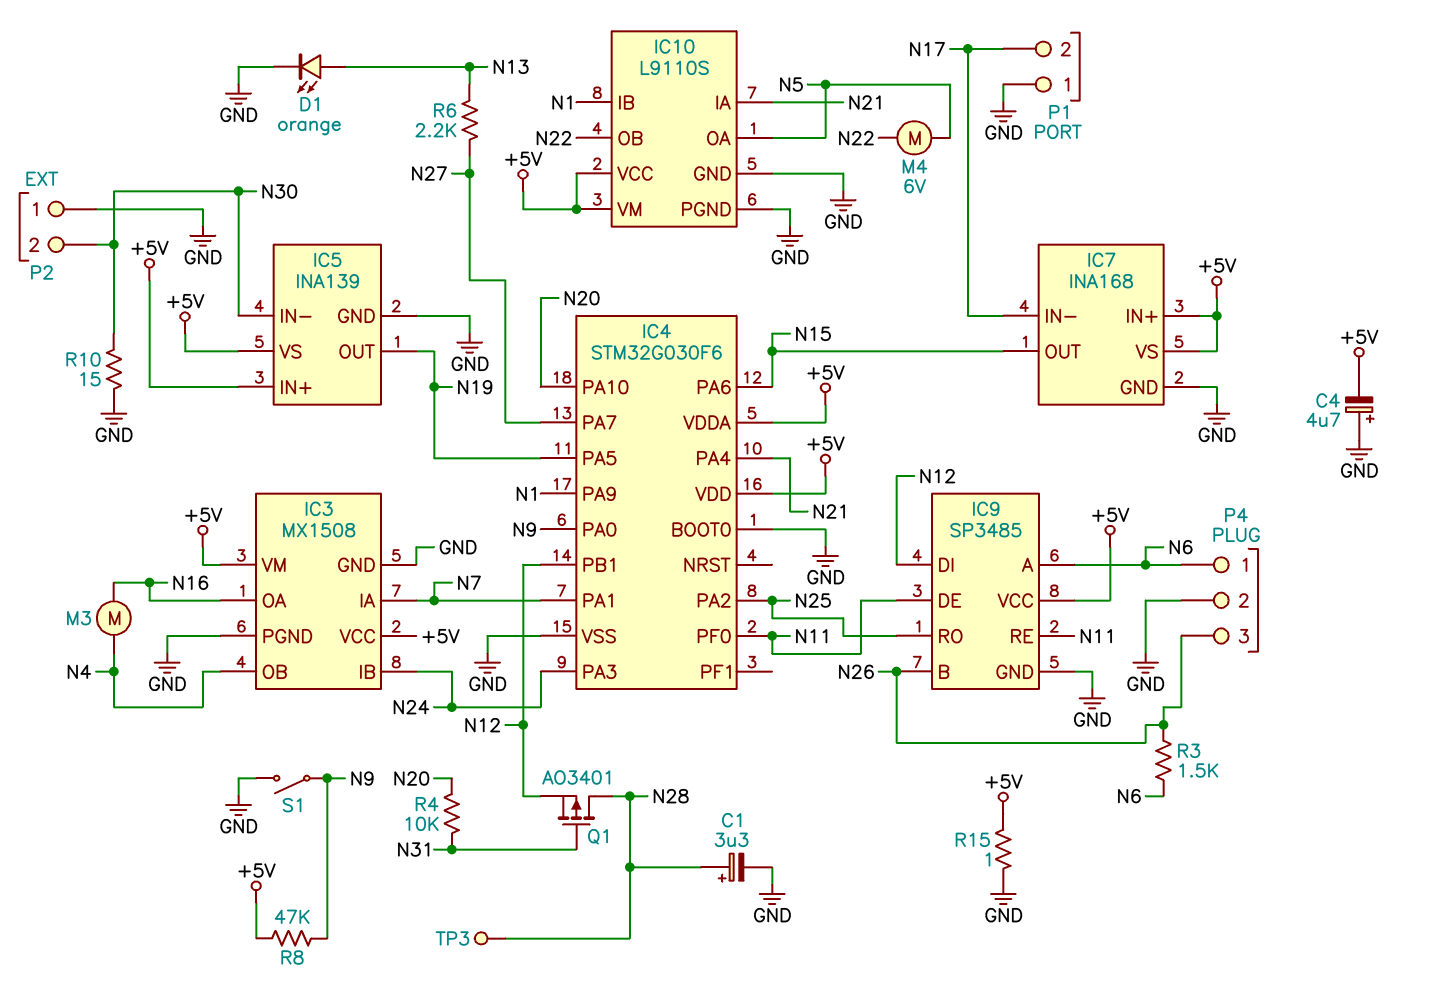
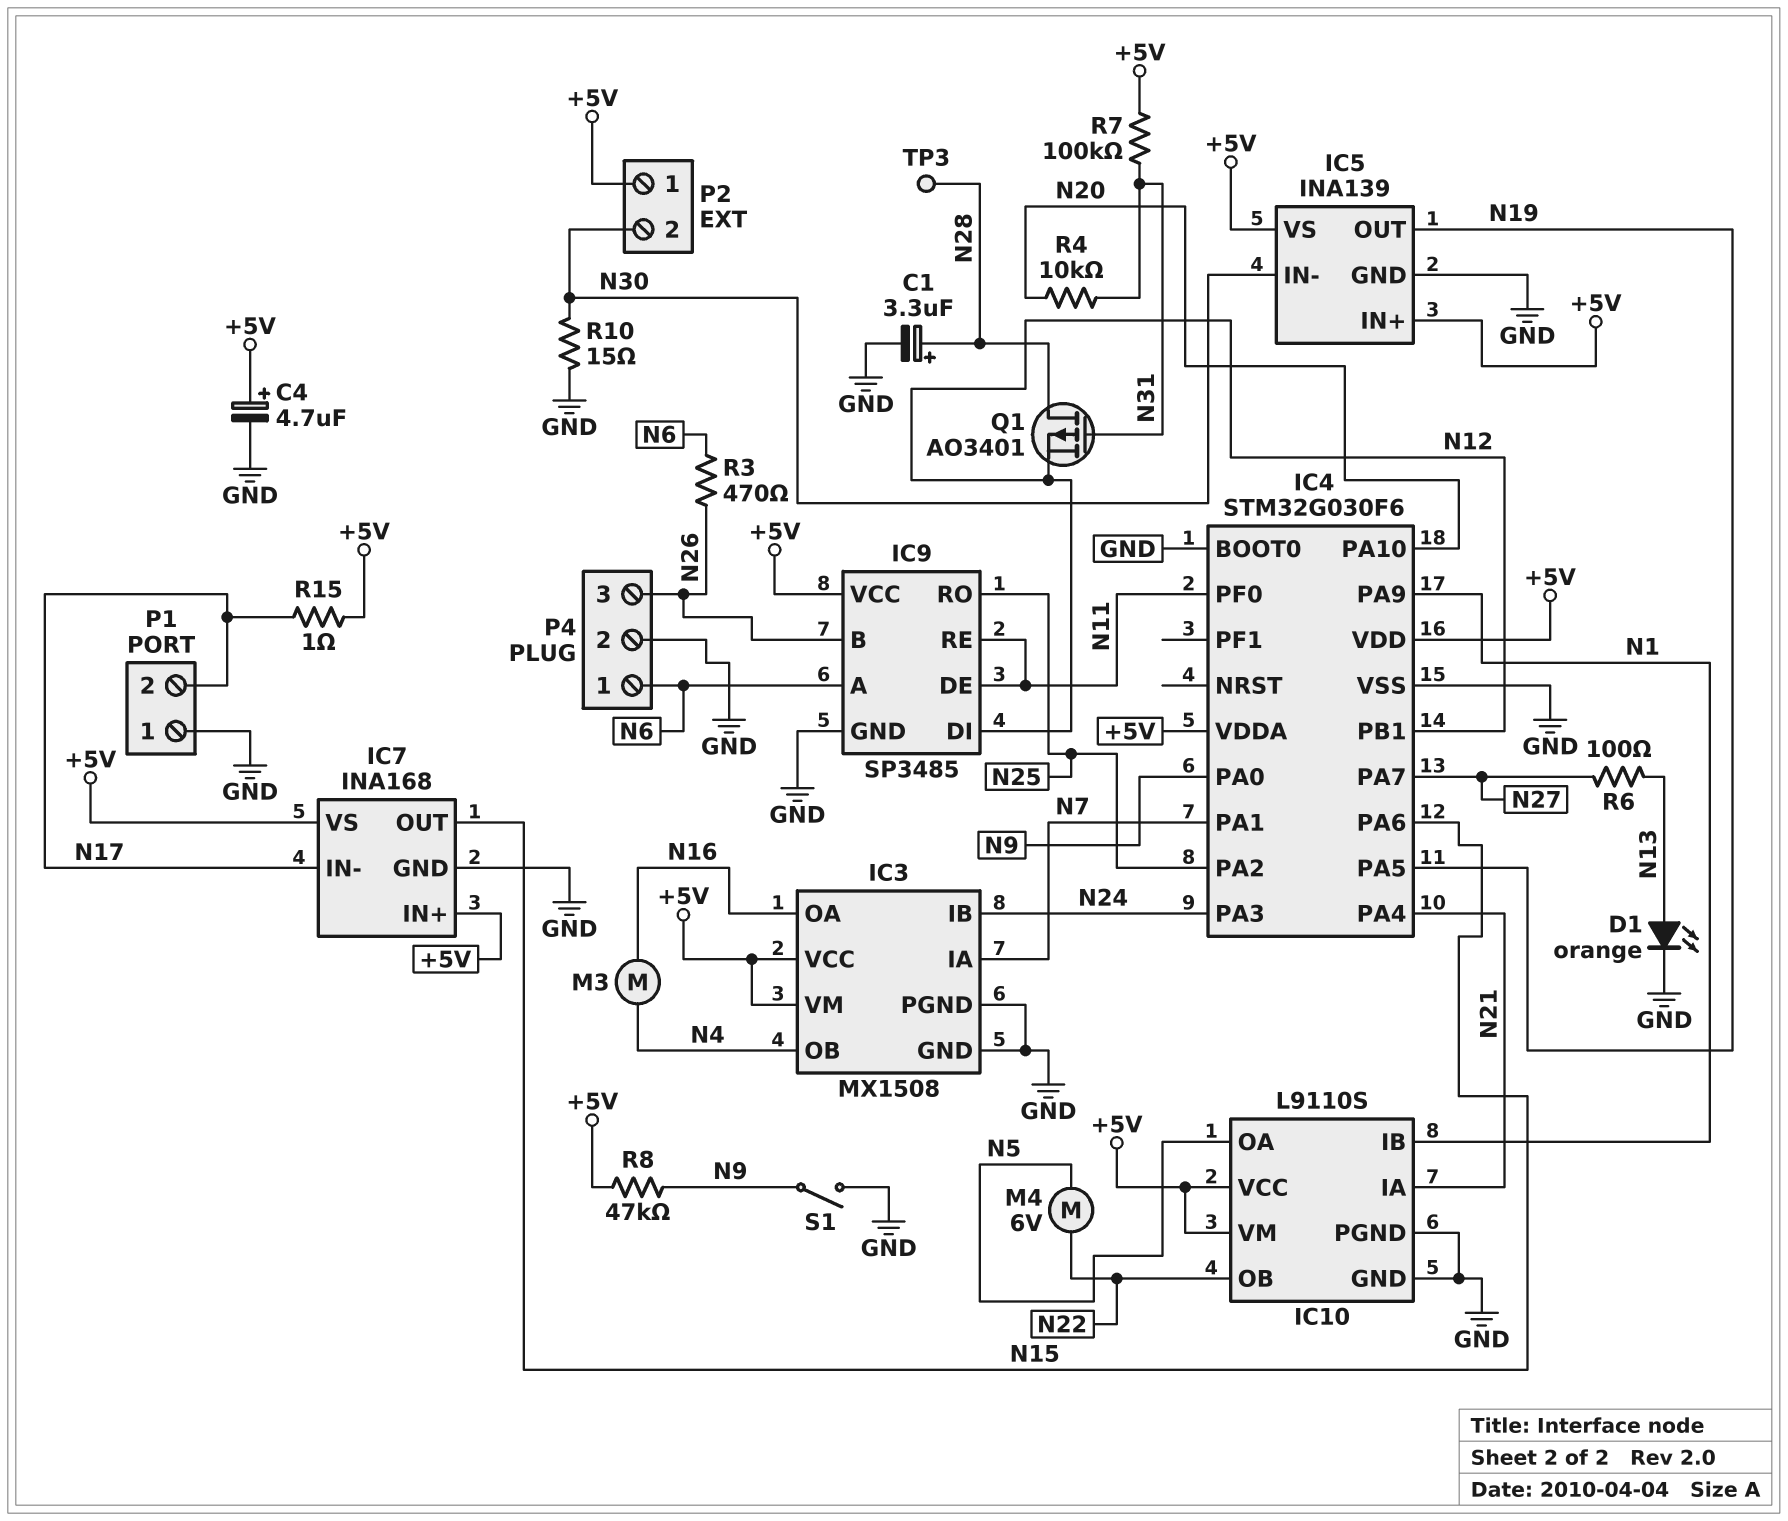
C4: 4.7uF (plus GND, minus +5V) -> 4.7uF (plus +5V, minus GND)
P2 pin 1: GND -> +5V
R3: 1.5k (N6, N26) -> 470 (N6, N26)
R6: 2.2k (N13, N27) -> 100 (N13, N27)
R7: none -> 100k (+5V, N31)
R15: 1 (+5V, GND) -> 1 (+5V, N17)

